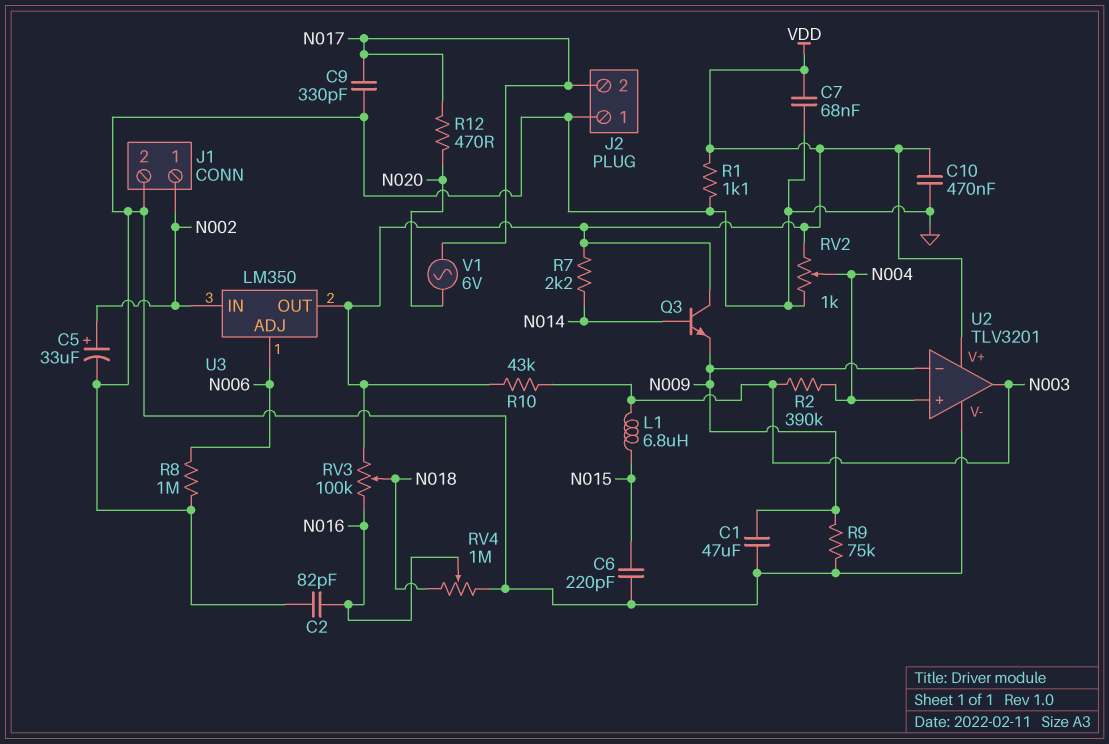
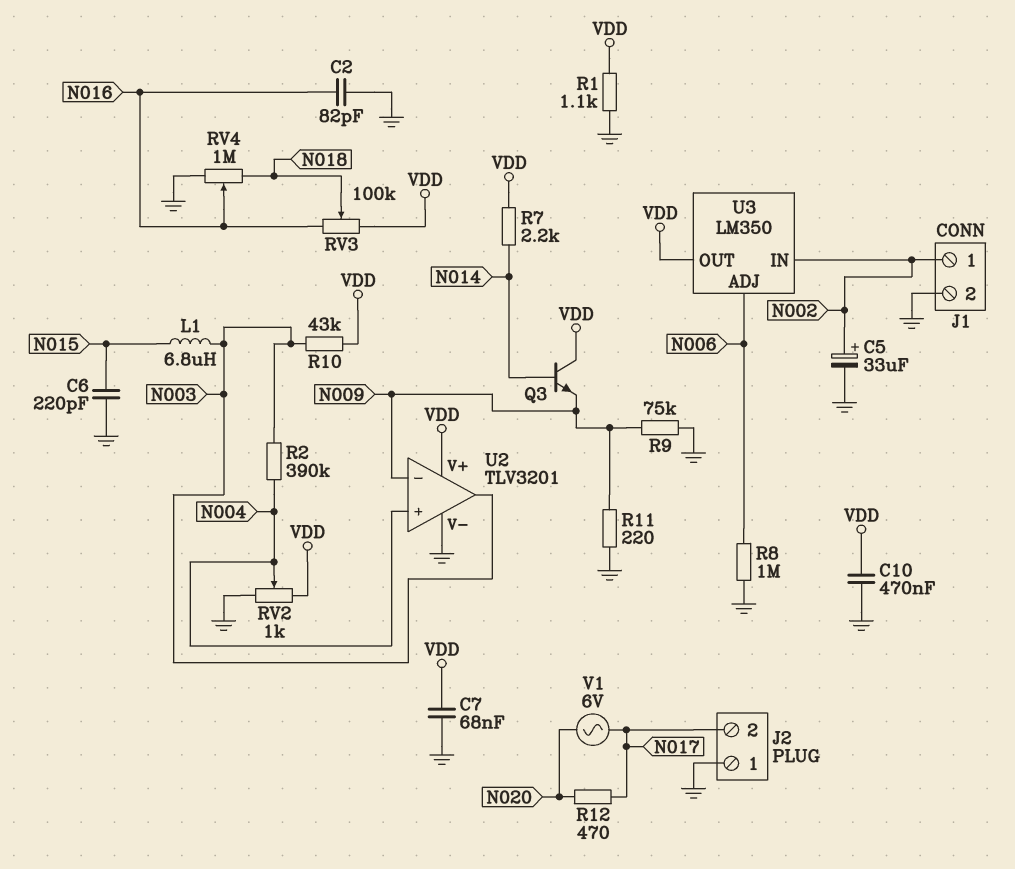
C1: 47uF (GND, N009) -> none
C9: 330pF (GND, N017) -> none
R11: none -> 220 (GND, N009)

